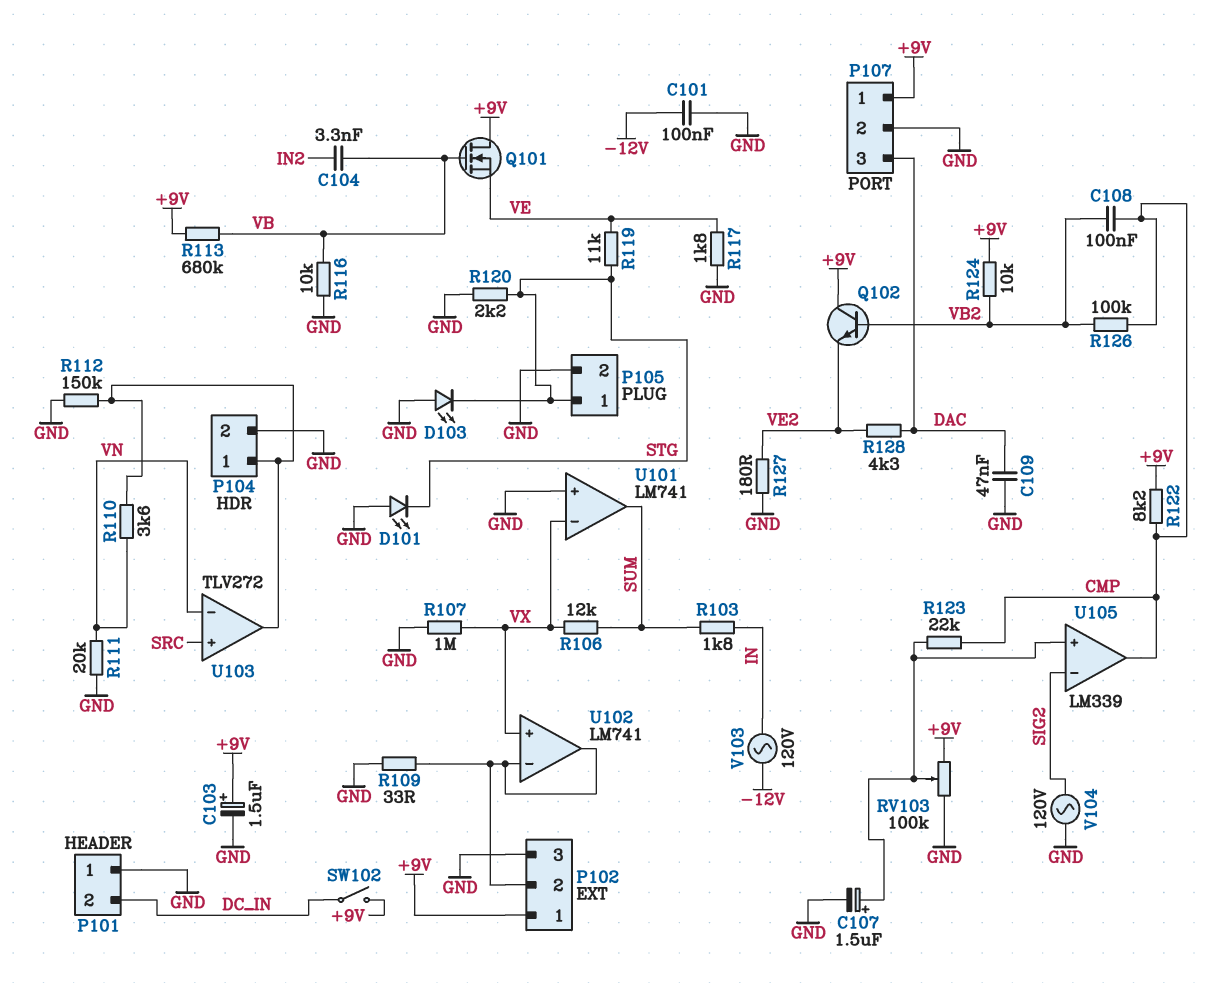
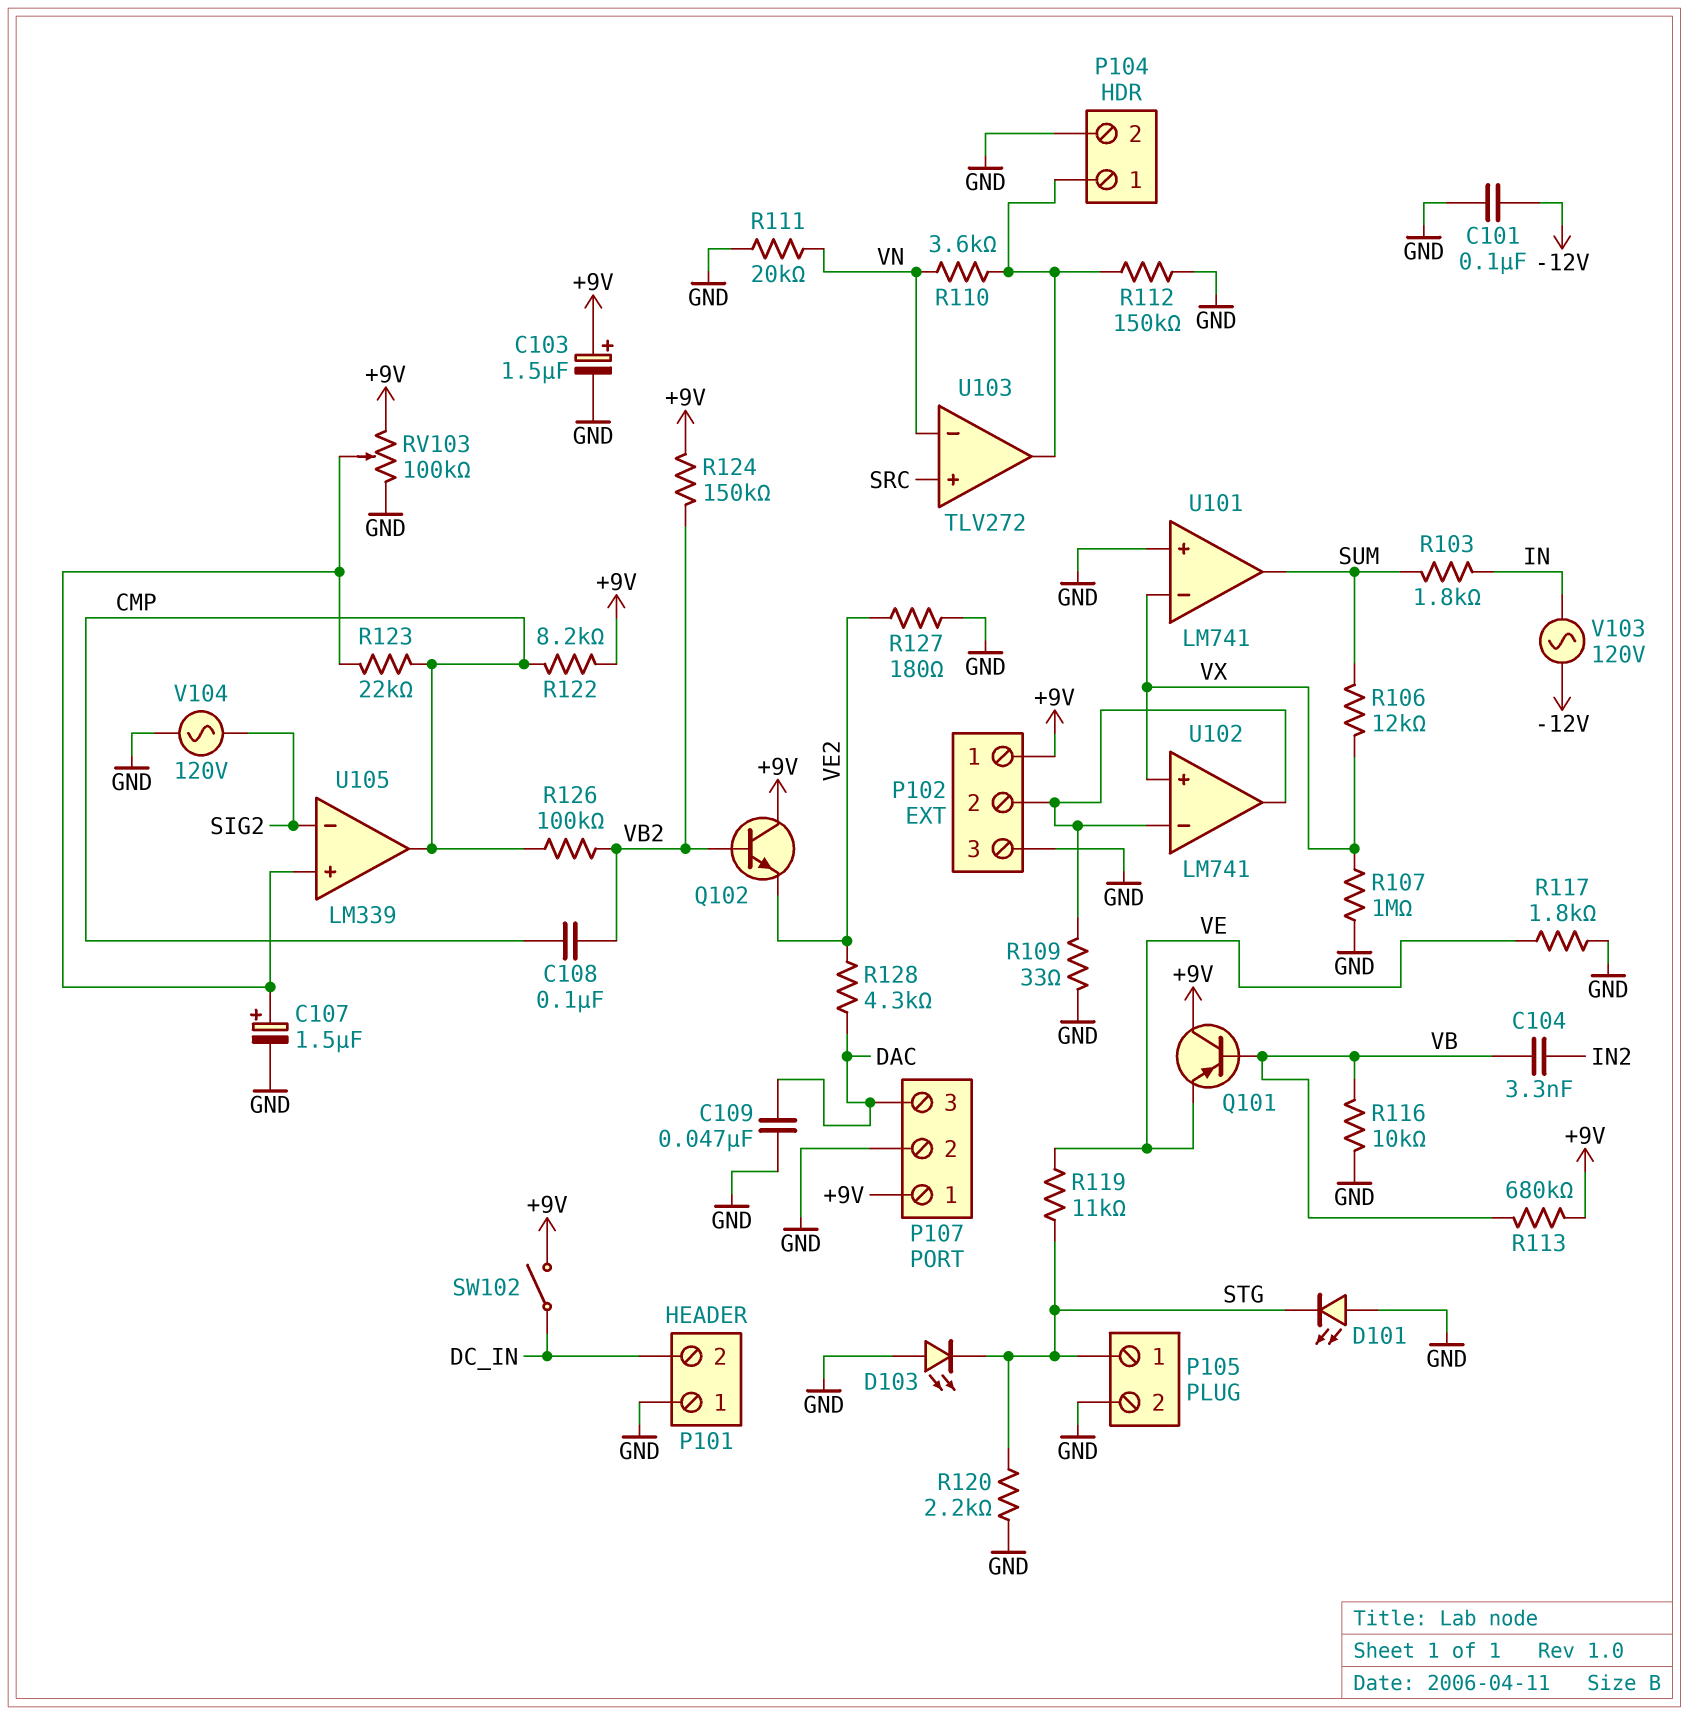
Q101: NMOS (G VB, D +9V, S VE) -> PNP (B VB, C +9V, E VE)
R124: 10k (+9V, VB2) -> 150k (+9V, VB2)

